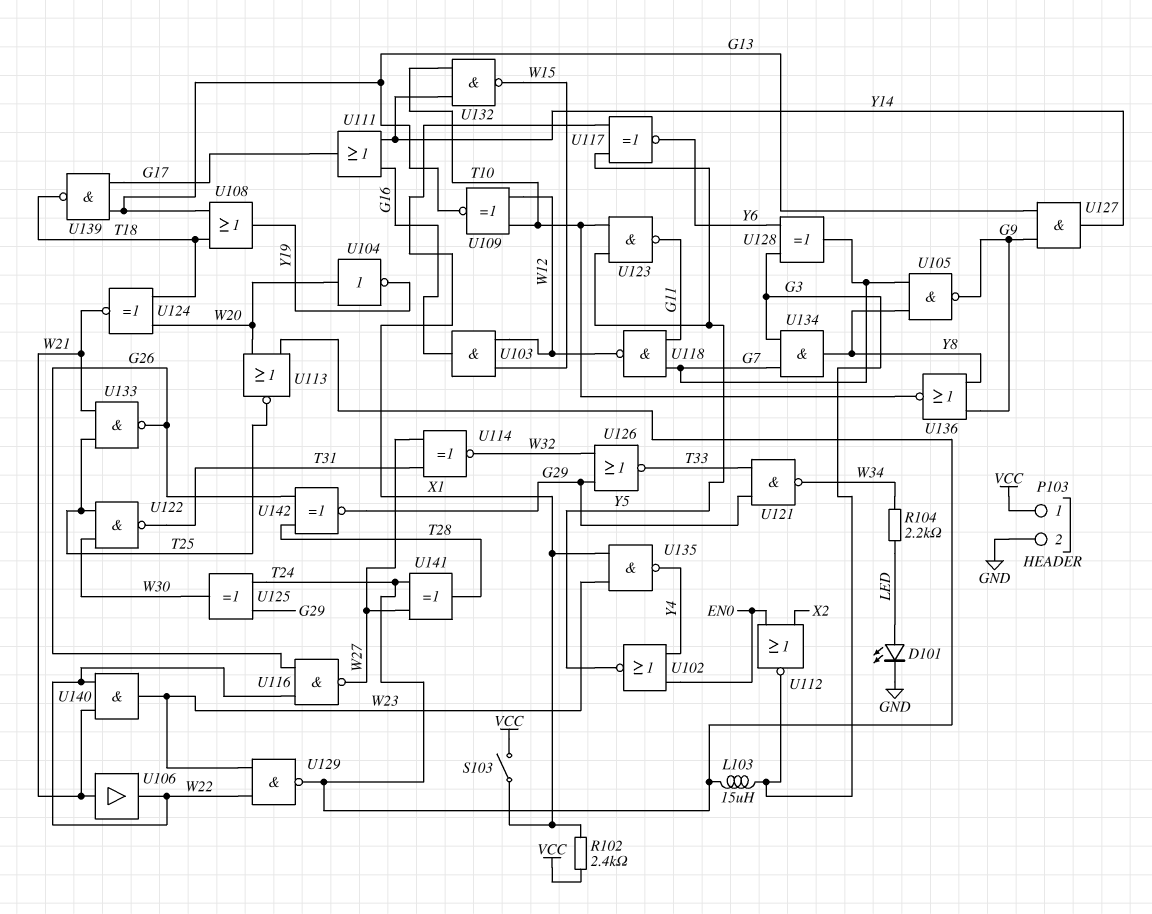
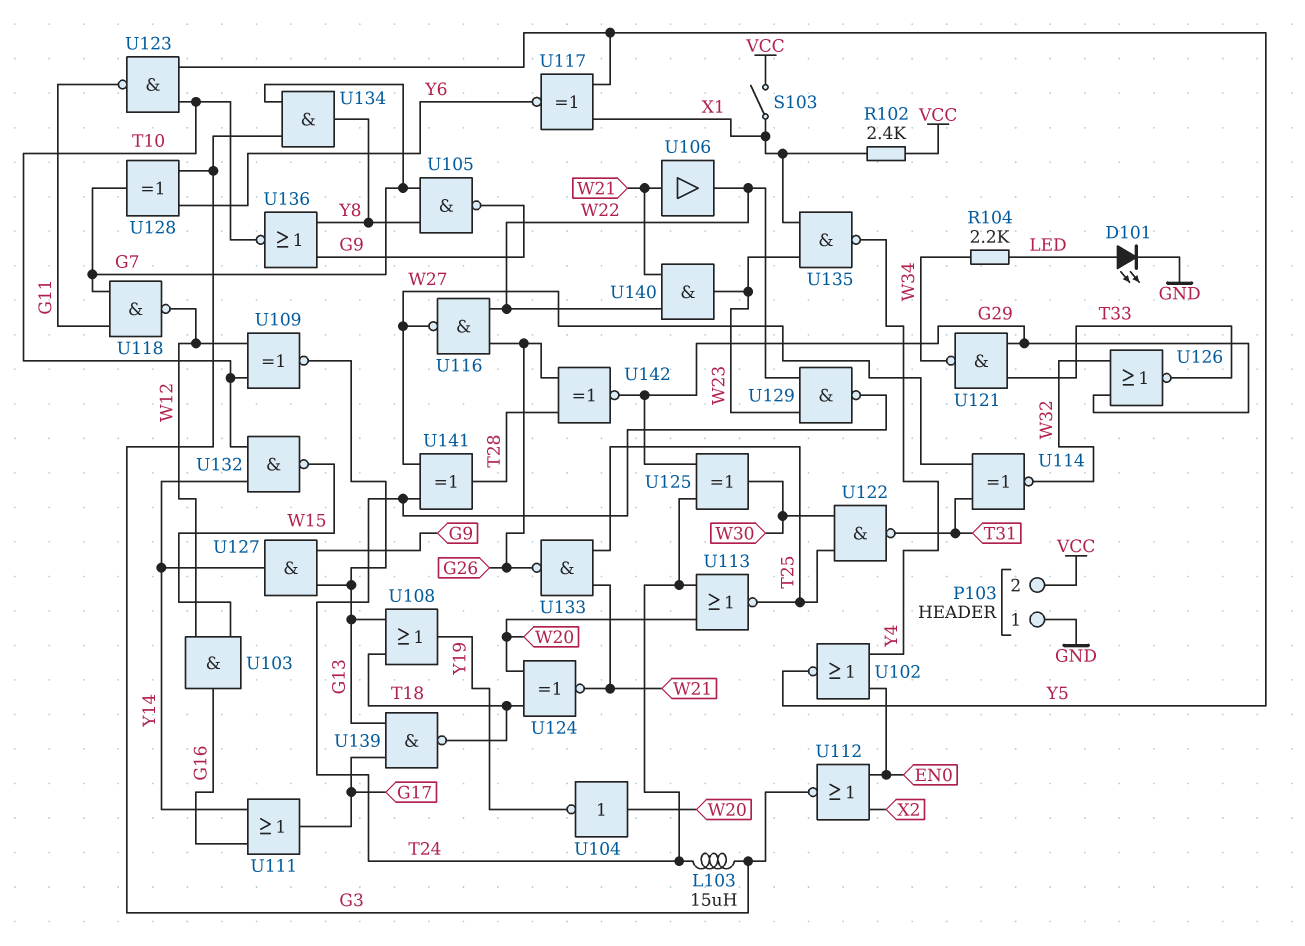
P103 pin 1: VCC -> GND
P103 pin 2: GND -> VCC

